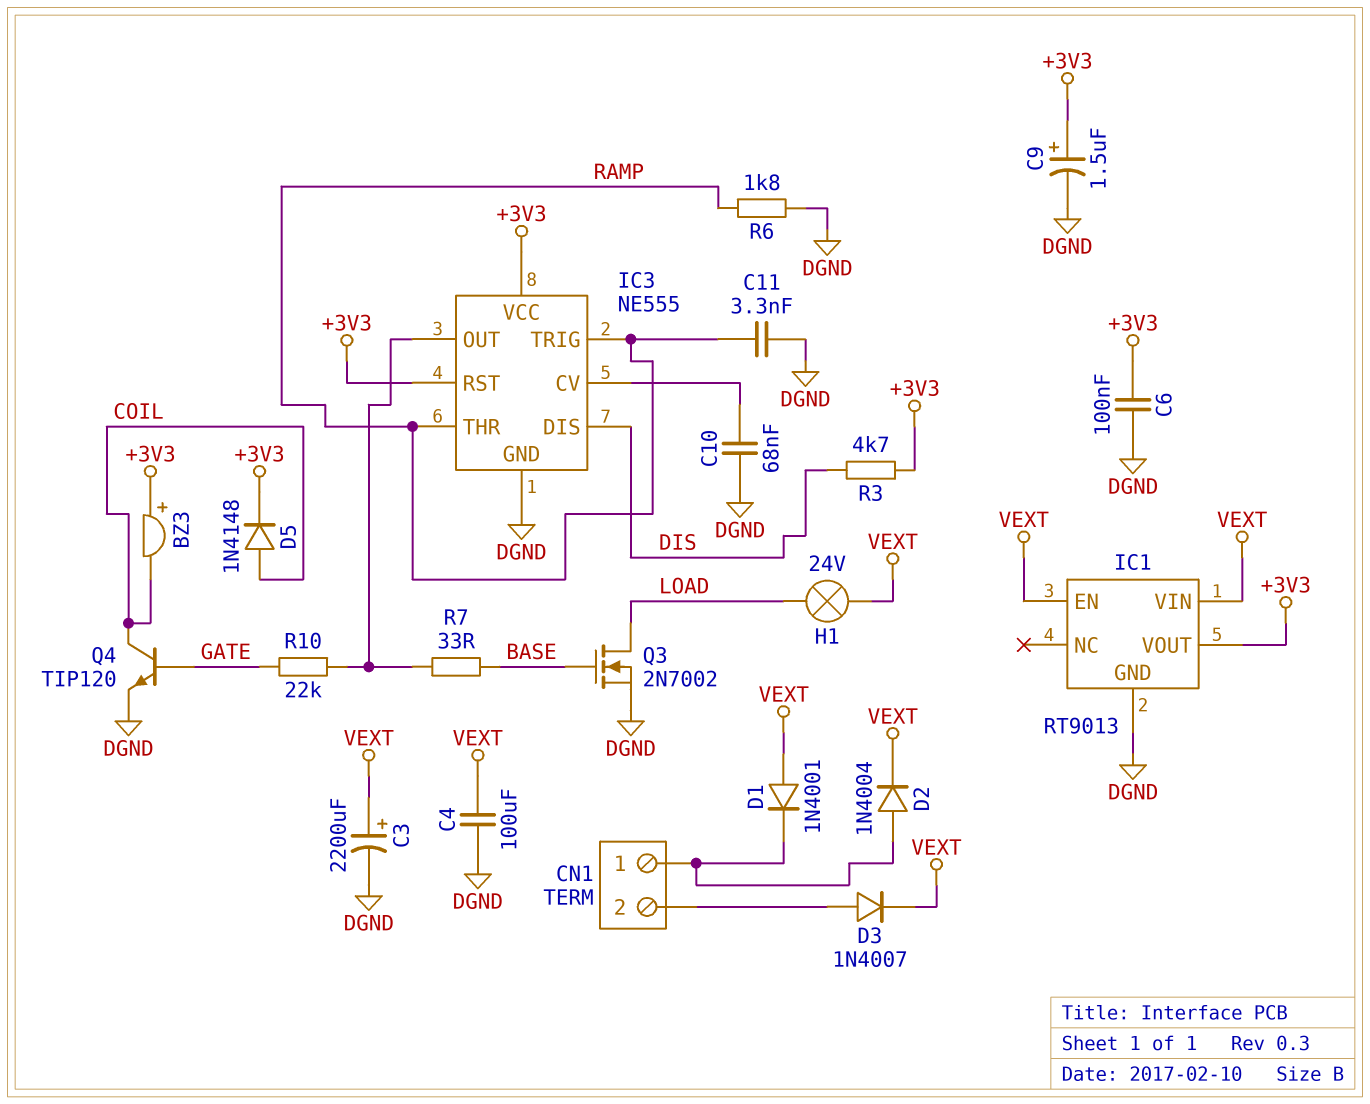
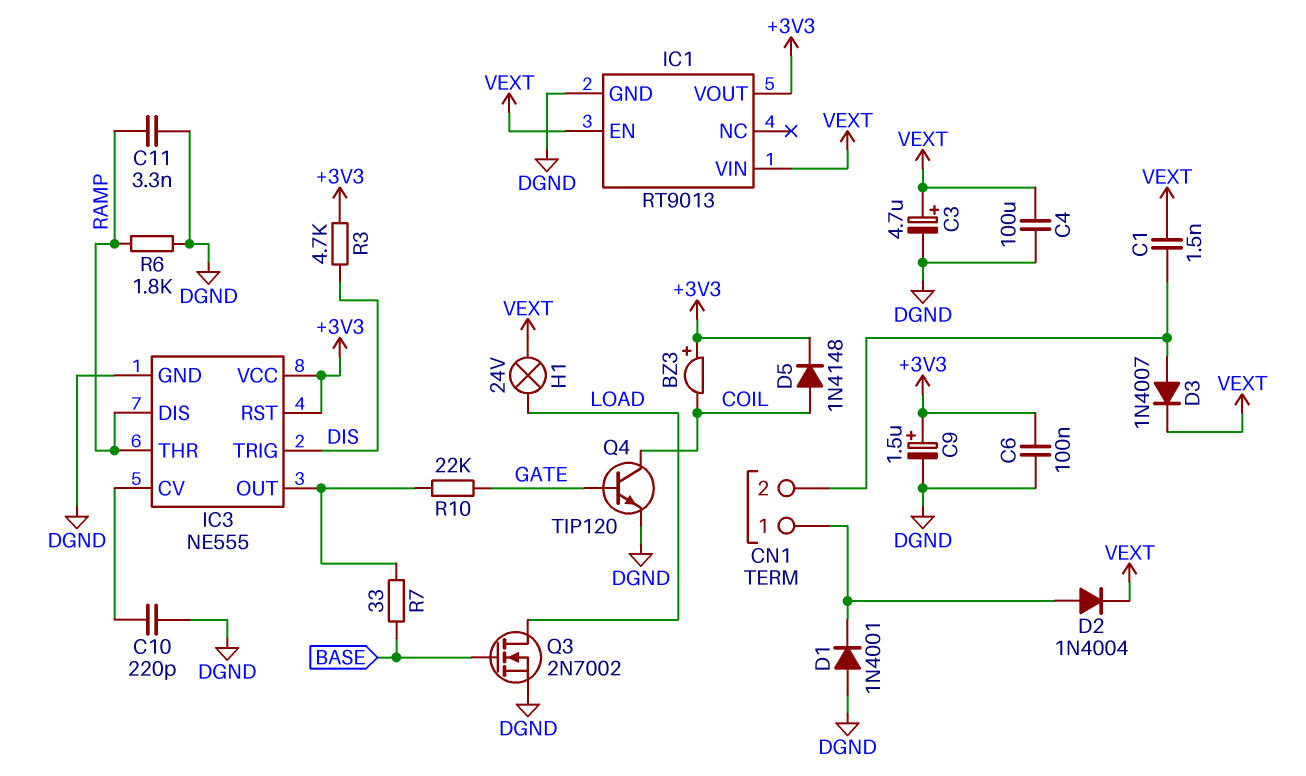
C1: none -> 1.5nF (CN1/2, VEXT)
C3: 2200uF (plus VEXT, minus DGND) -> 4.7uF (plus VEXT, minus DGND)
C10: 68nF (DGND, IC3/CV) -> 220pF (DGND, IC3/CV)
D1: diode 1N4001 (A VEXT, K CN1/1) -> diode 1N4001 (A DGND, K CN1/1)
IC3 pin DIS: DIS -> RAMP
IC3 pin TRIG: RAMP -> DIS

